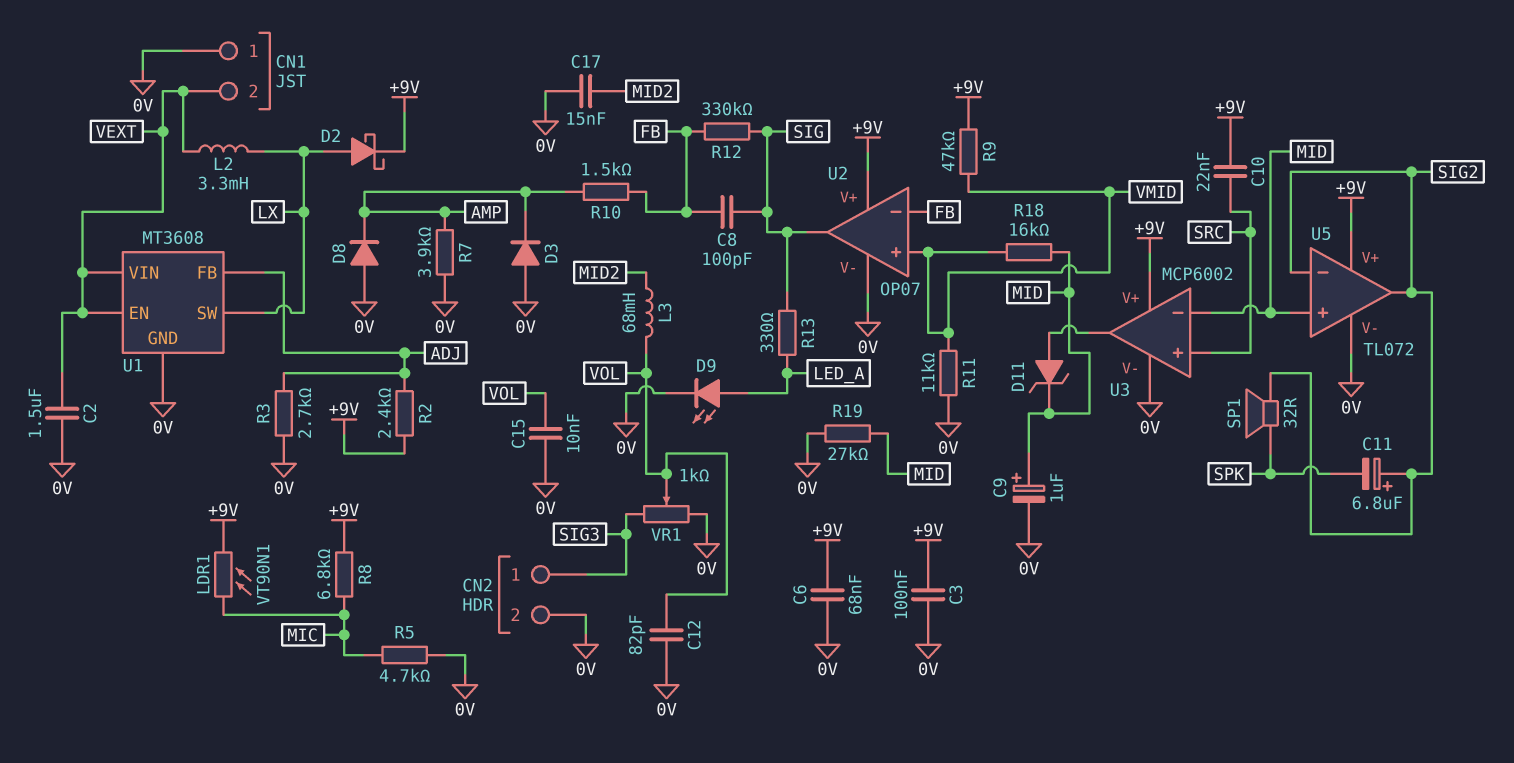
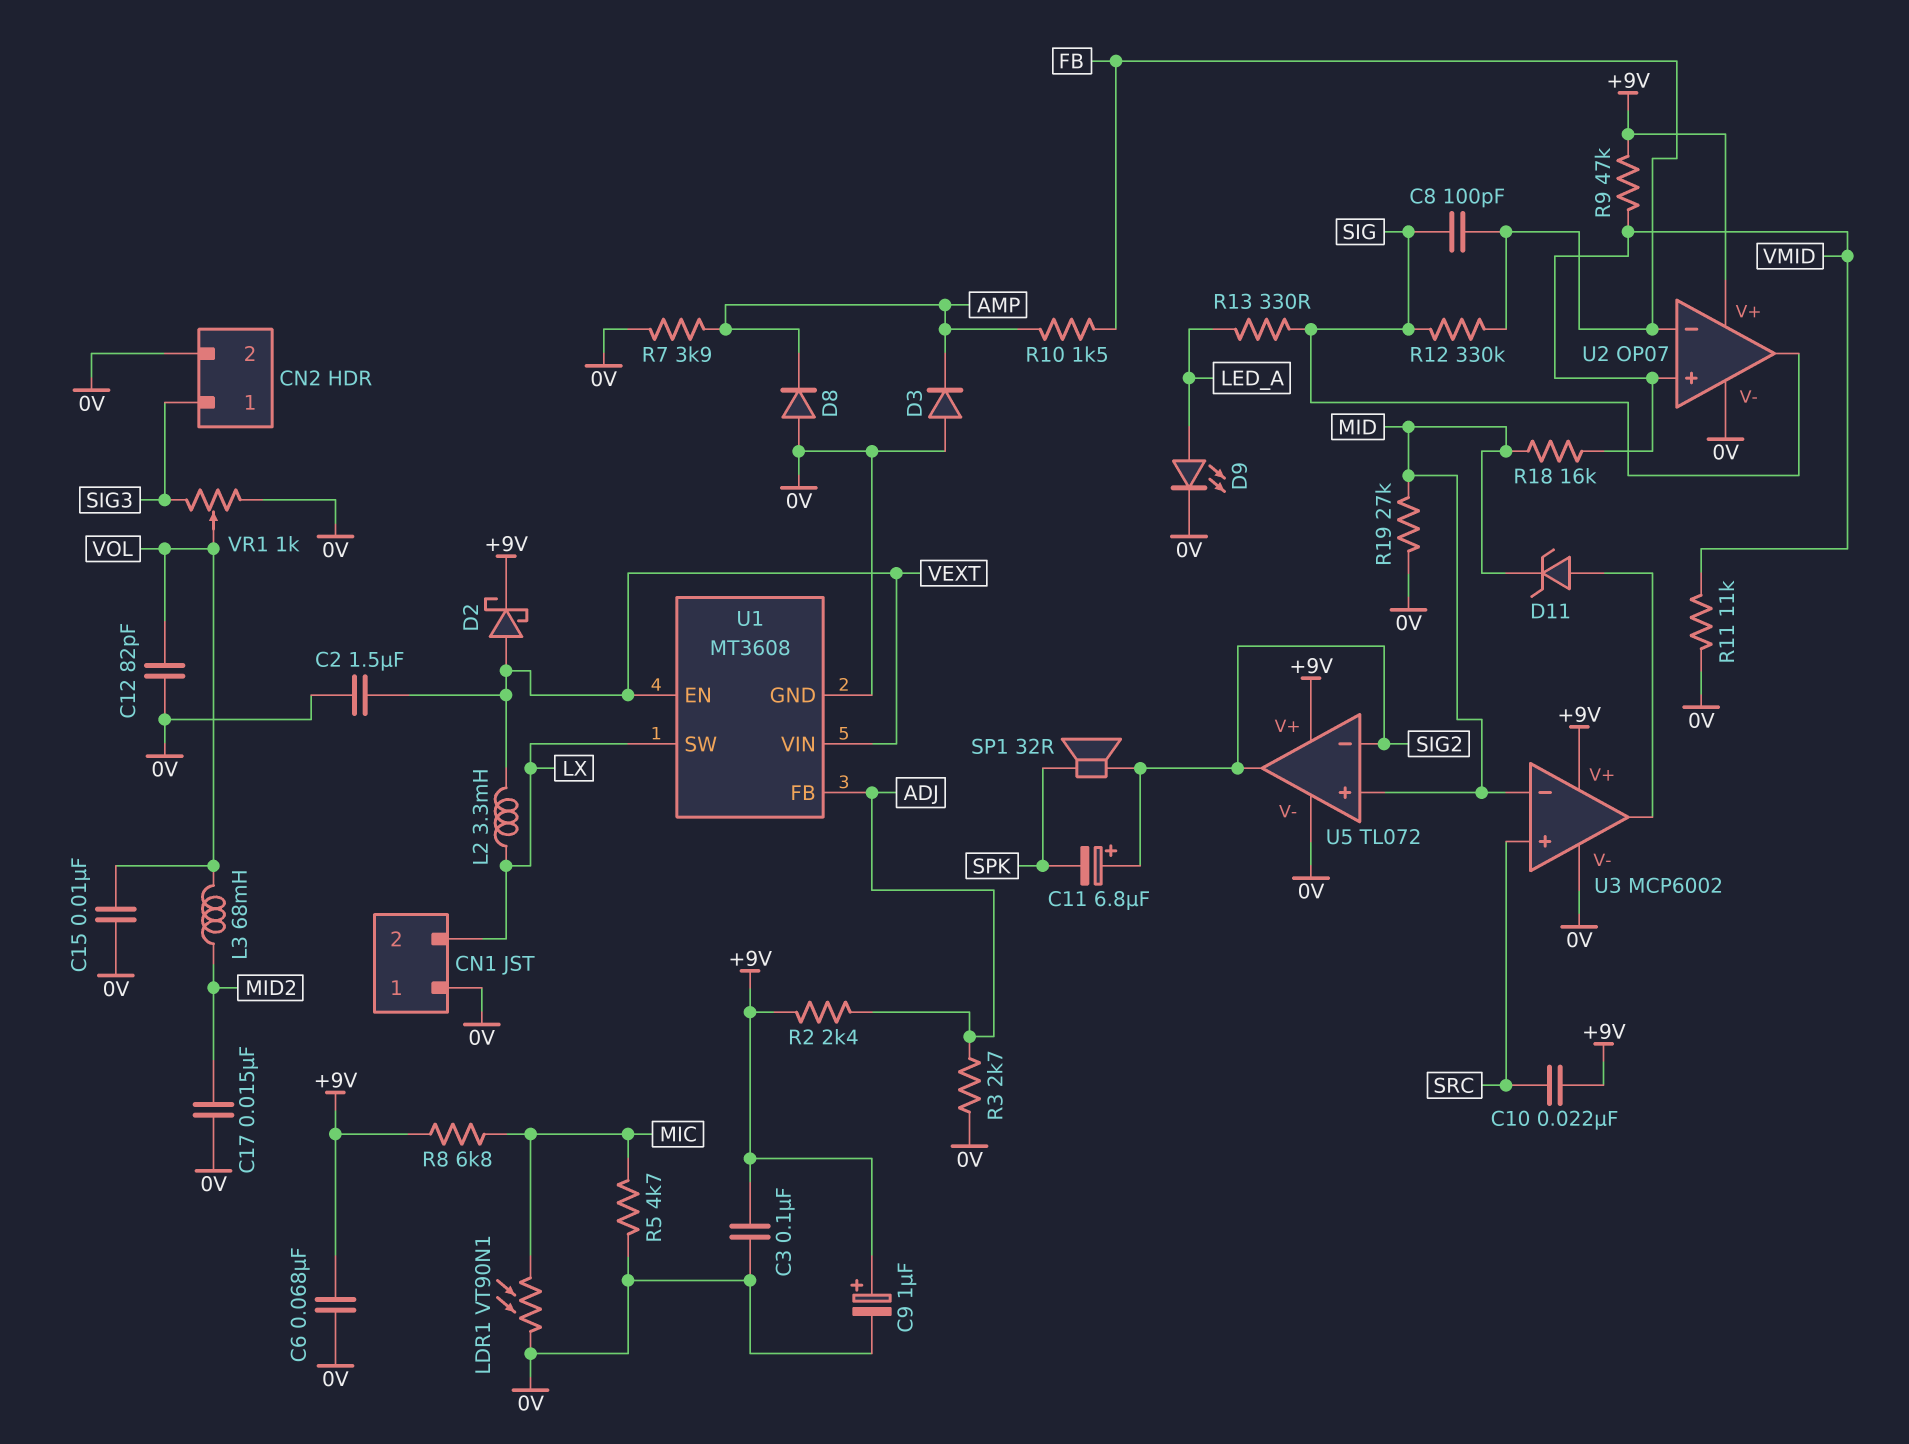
C9: 1uF (plus MID, minus 0V) -> 1uF (plus +9V, minus 0V)
CN1 pin 2: VEXT -> LX
D2: schottky (A LX, K +9V) -> schottky (A VEXT, K +9V)
LDR1: VT90N1 (+9V, MIC) -> VT90N1 (0V, MIC)

